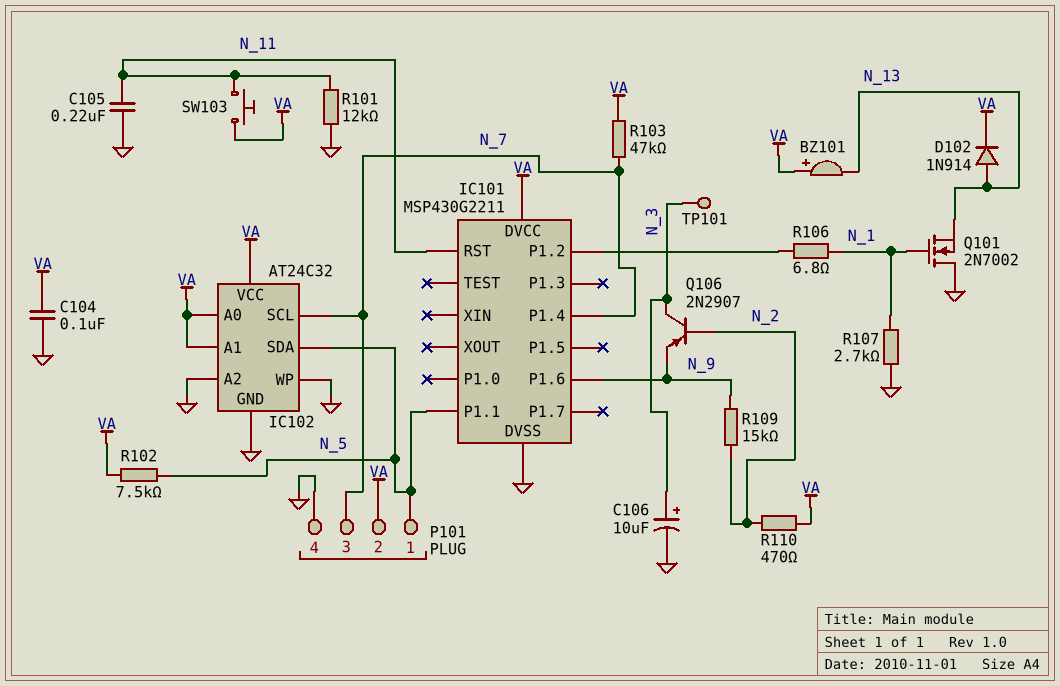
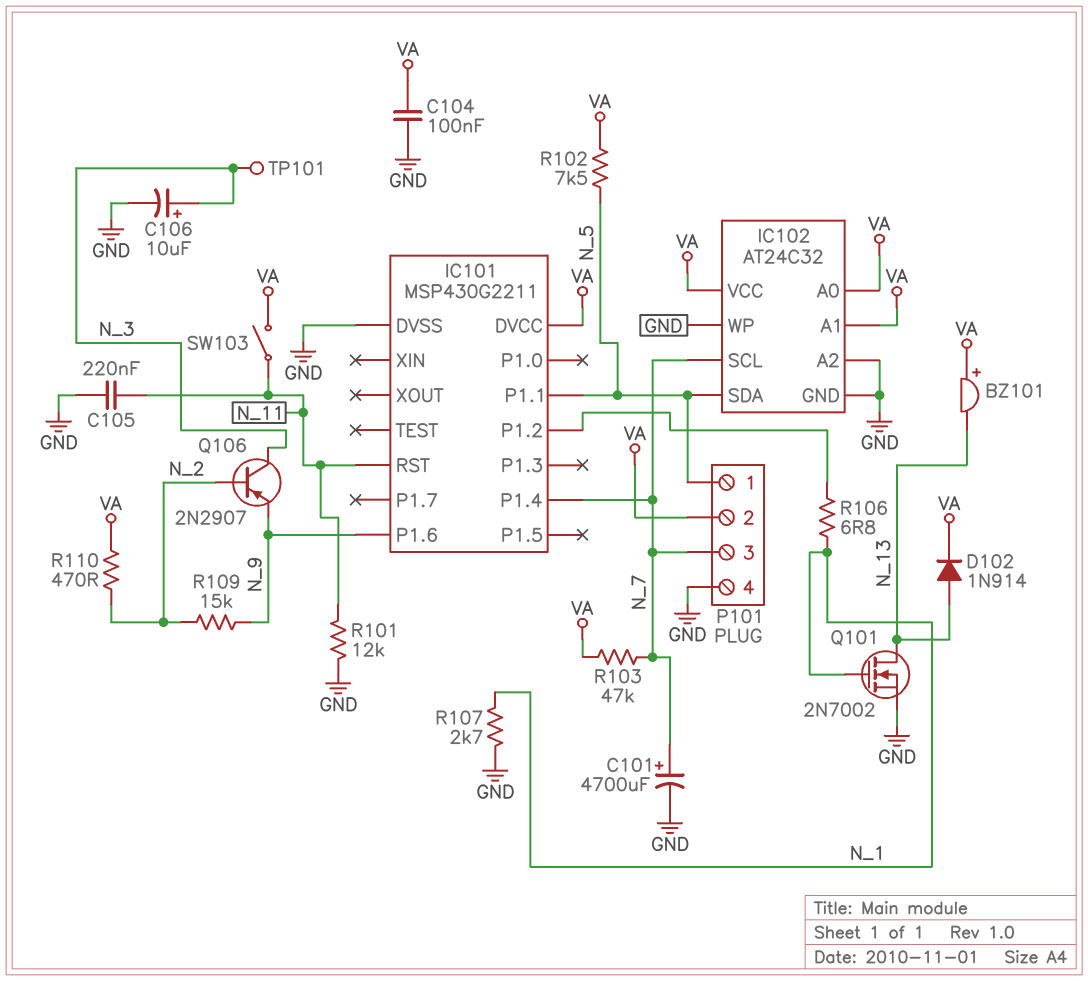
C101: none -> 4700uF (plus N_7, minus GND)
Q101: NMOS 2N7002 (G N_1, D GND, S N_13) -> NMOS 2N7002 (G N_1, D N_13, S GND)
SW103: button (N_11, VA) -> switch (N_11, VA)

